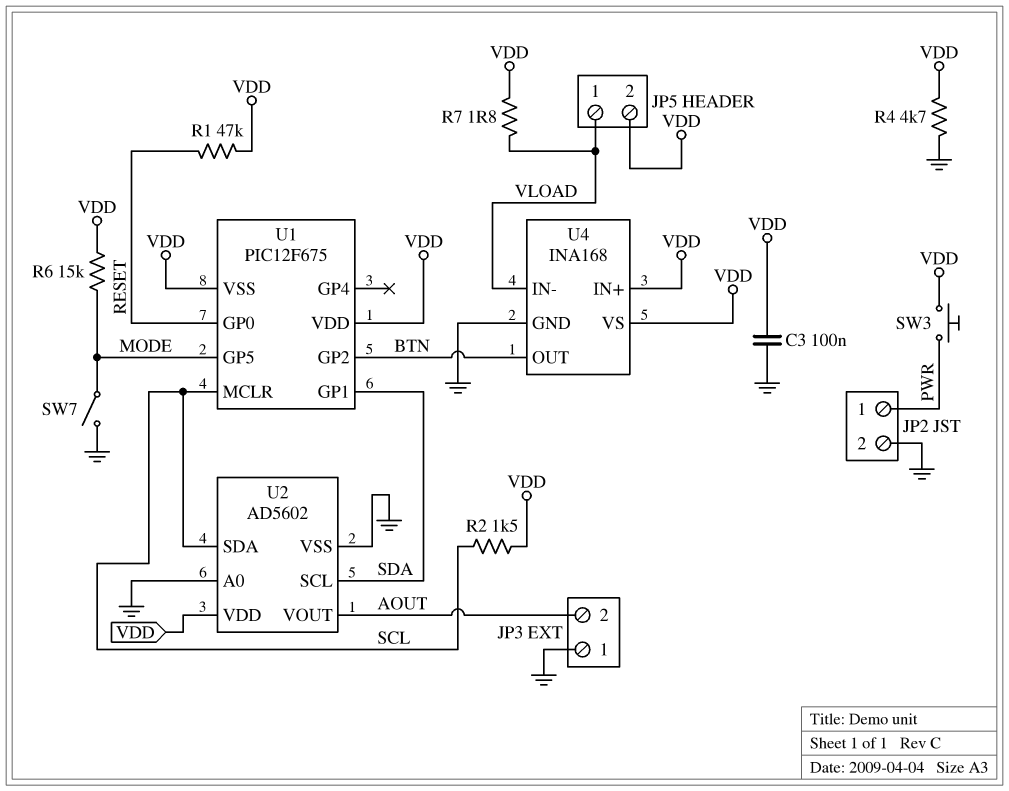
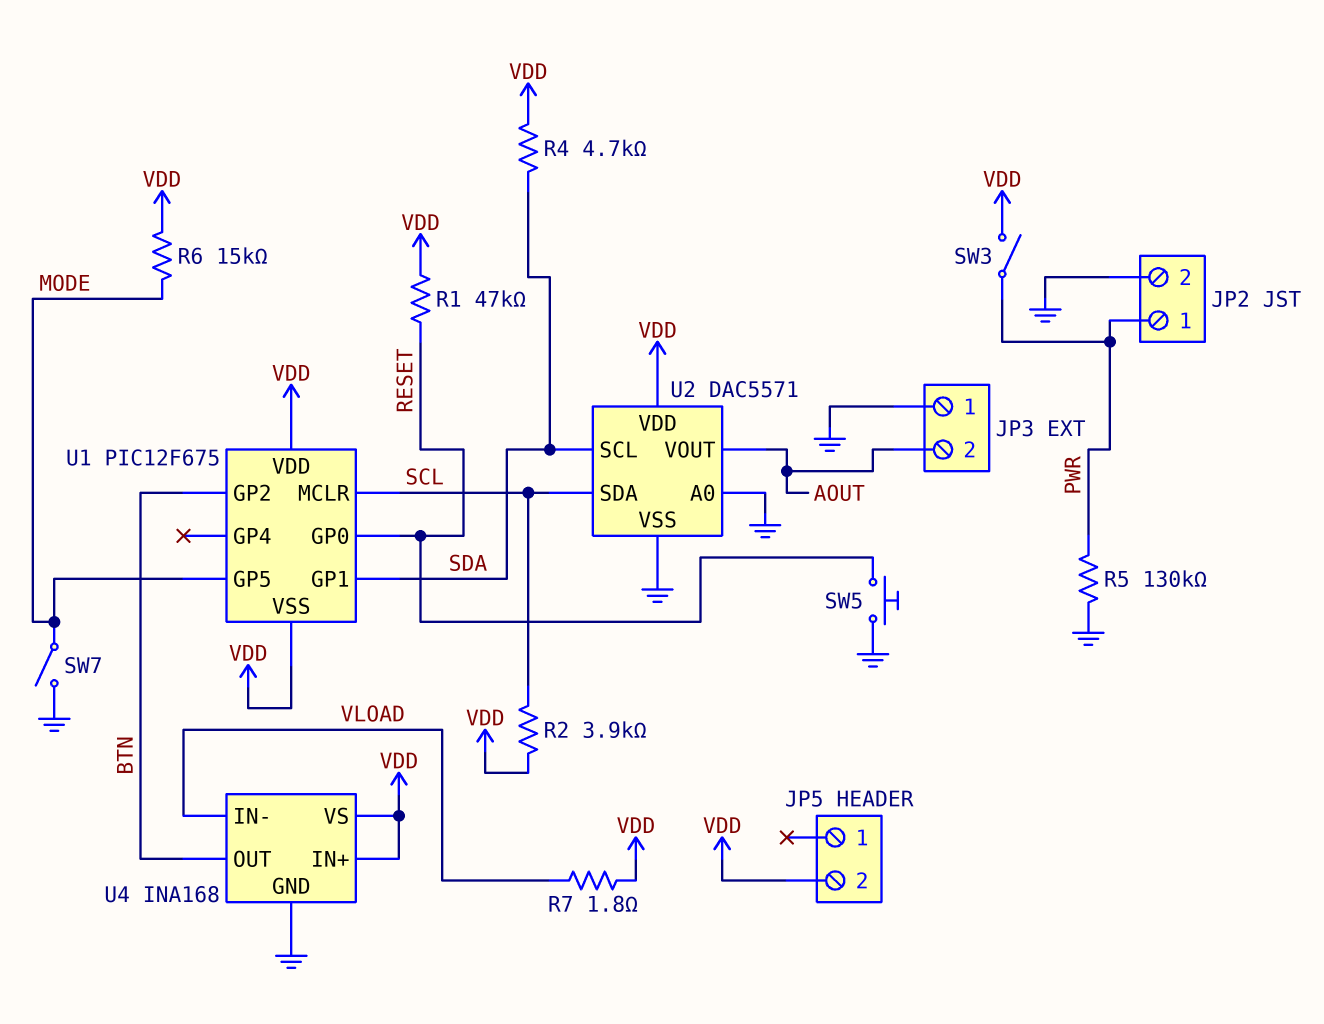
C3: 100nF (GND, VDD) -> none
JP5 pin 1: VLOAD -> none
R2: 1.5k (SCL, VDD) -> 3.9k (SCL, VDD)
R4: 4.7k (GND, VDD) -> 4.7k (SDA, VDD)
R5: none -> 130k (GND, PWR)
SW3: button (PWR, VDD) -> switch (PWR, VDD)
SW5: none -> button (GND, RESET)
U2: AD5602 -> DAC5571

